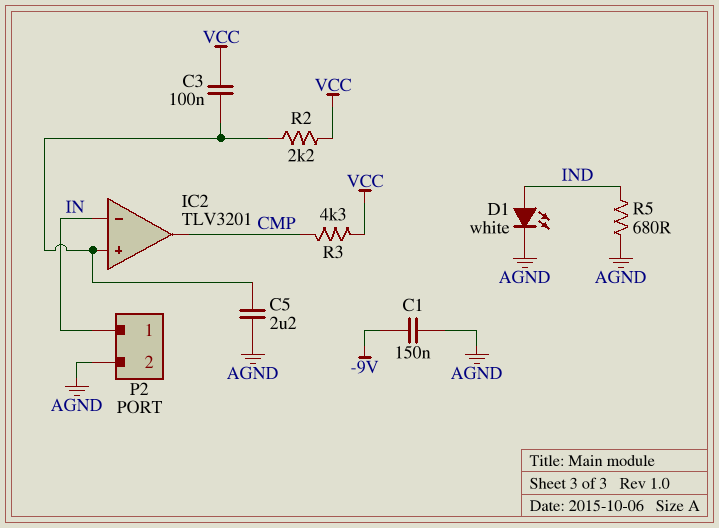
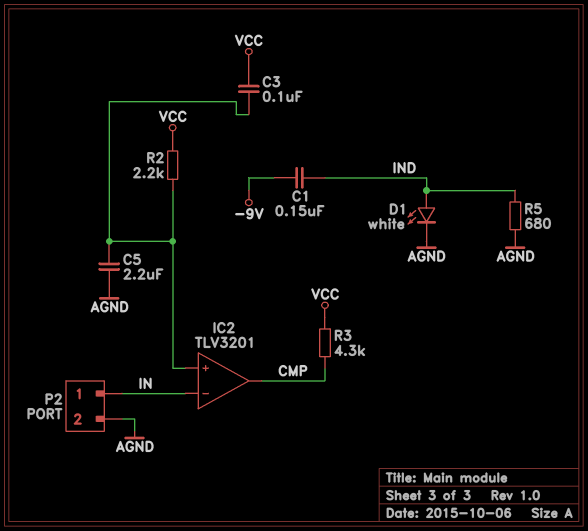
C1: 150nF (-9V, AGND) -> 150nF (-9V, IND)

